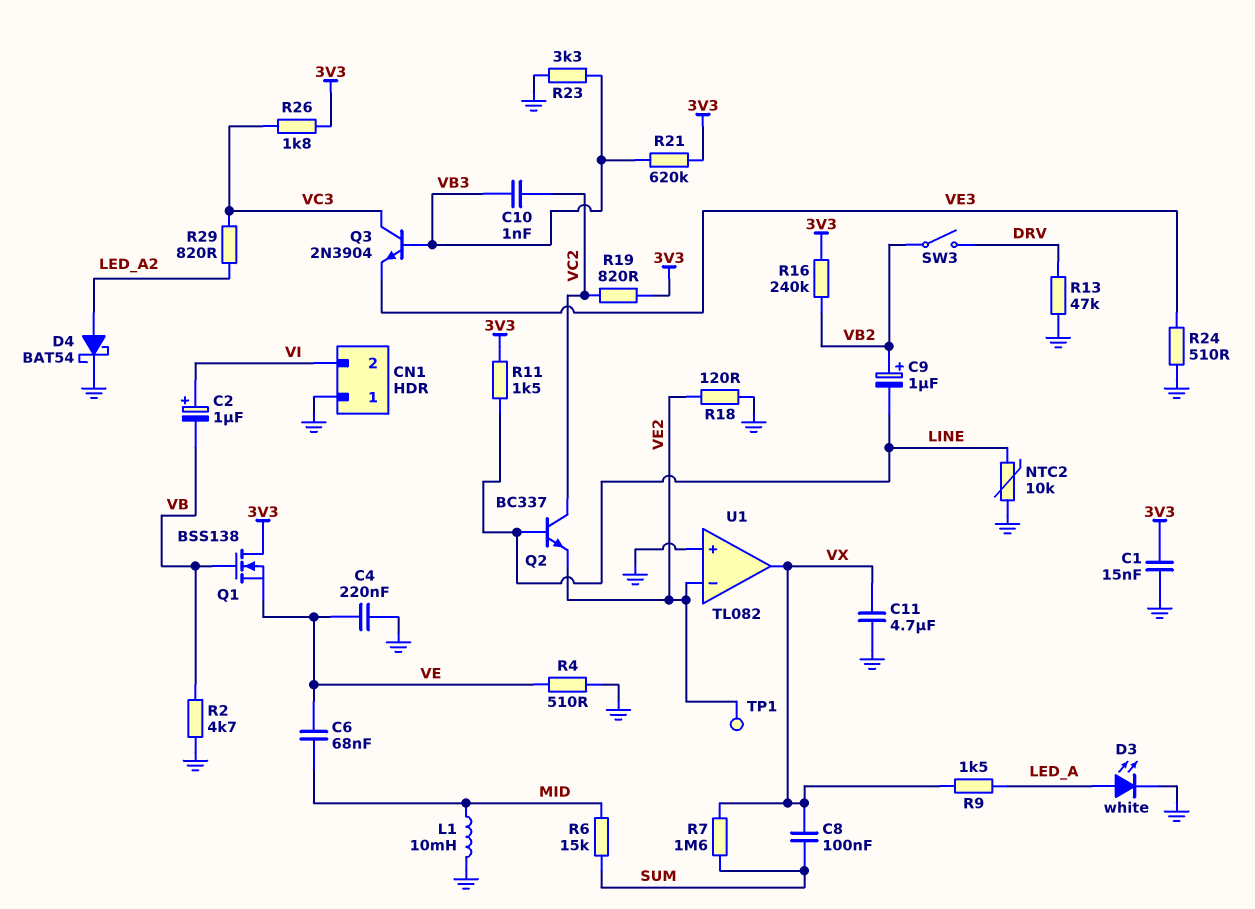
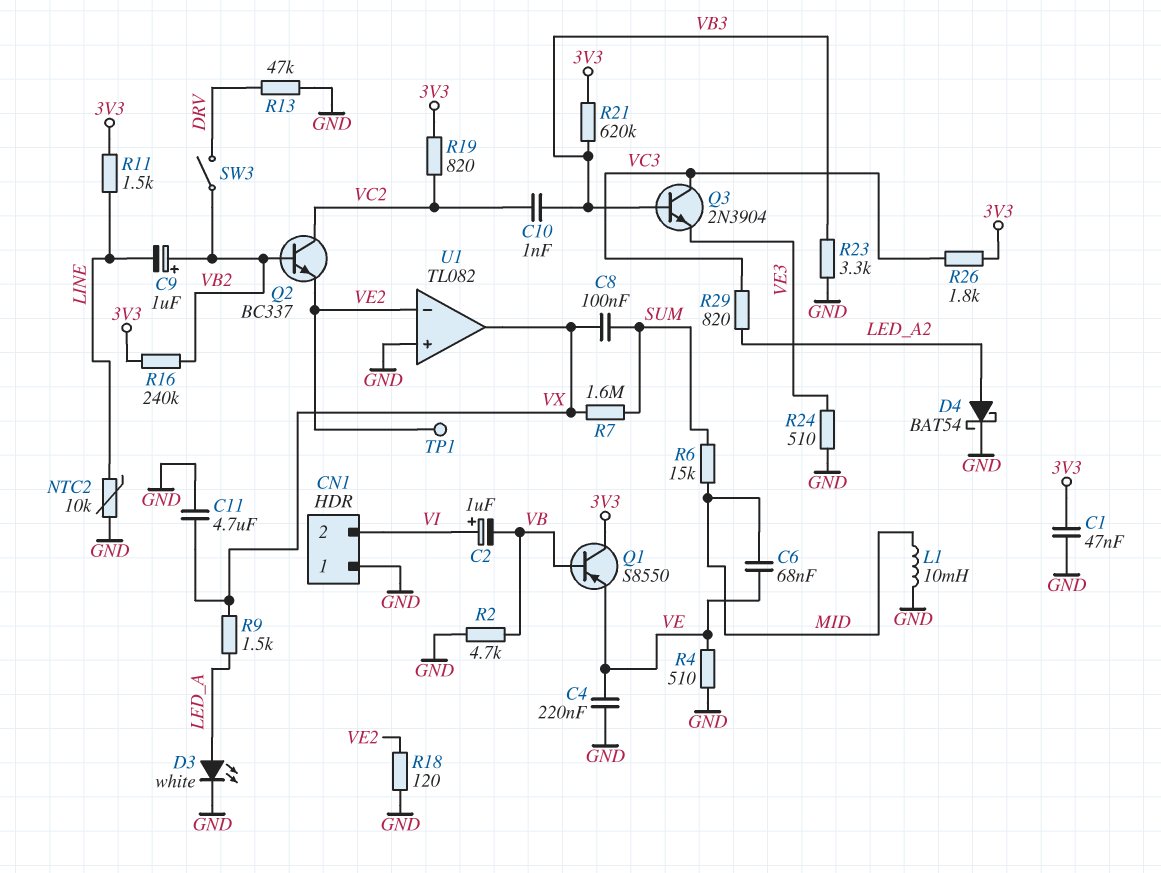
C1: 15nF (3V3, GND) -> 47nF (3V3, GND)
Q1: NMOS BSS138 (G VB, D 3V3, S VE) -> PNP S8550 (B VB, C 3V3, E VE)
Q2: NPN BC337 (B LINE, C VC2, E VE2) -> NPN BC337 (B VB2, C VC2, E VE2)

